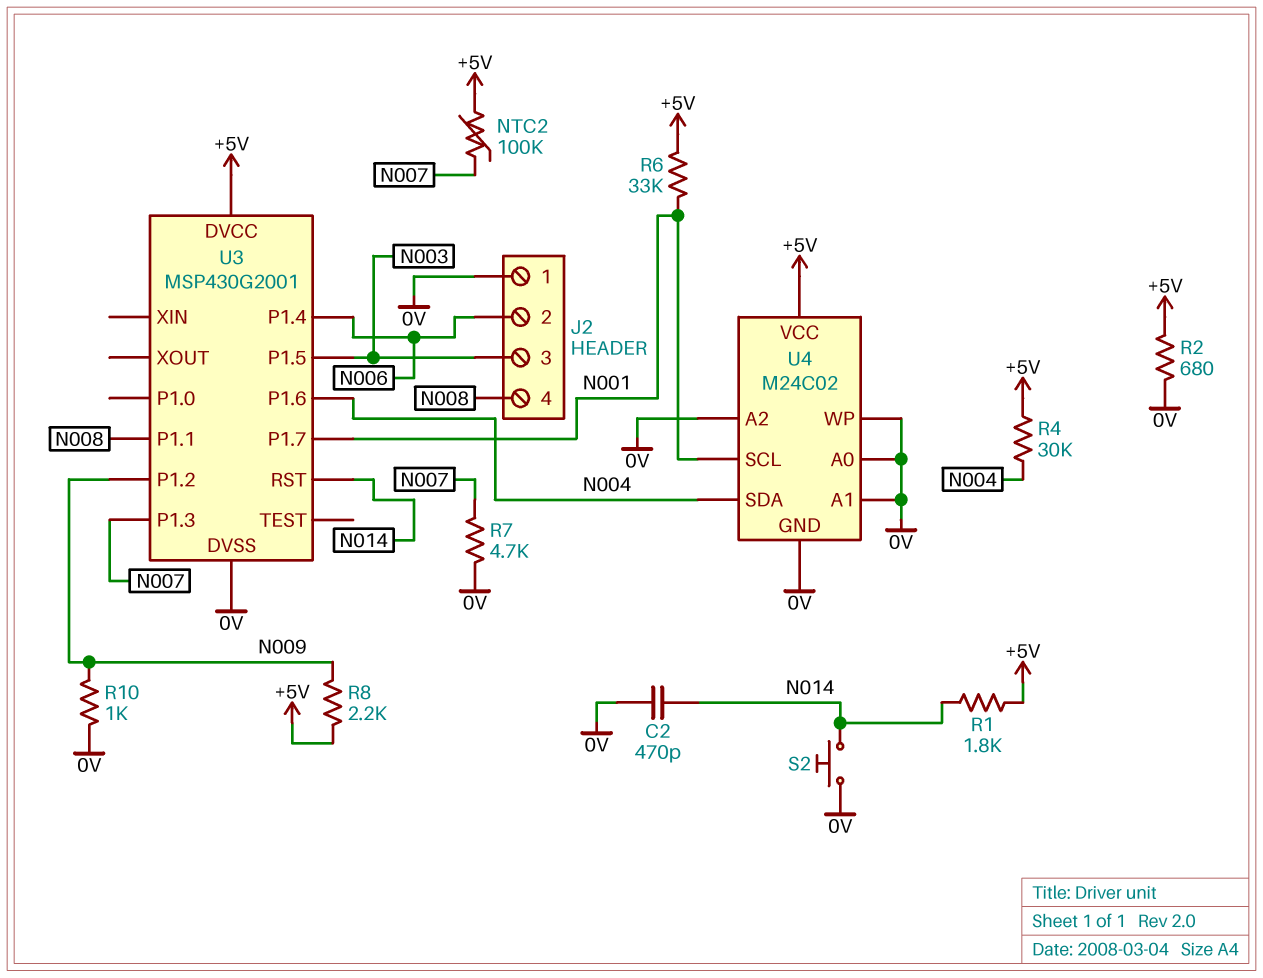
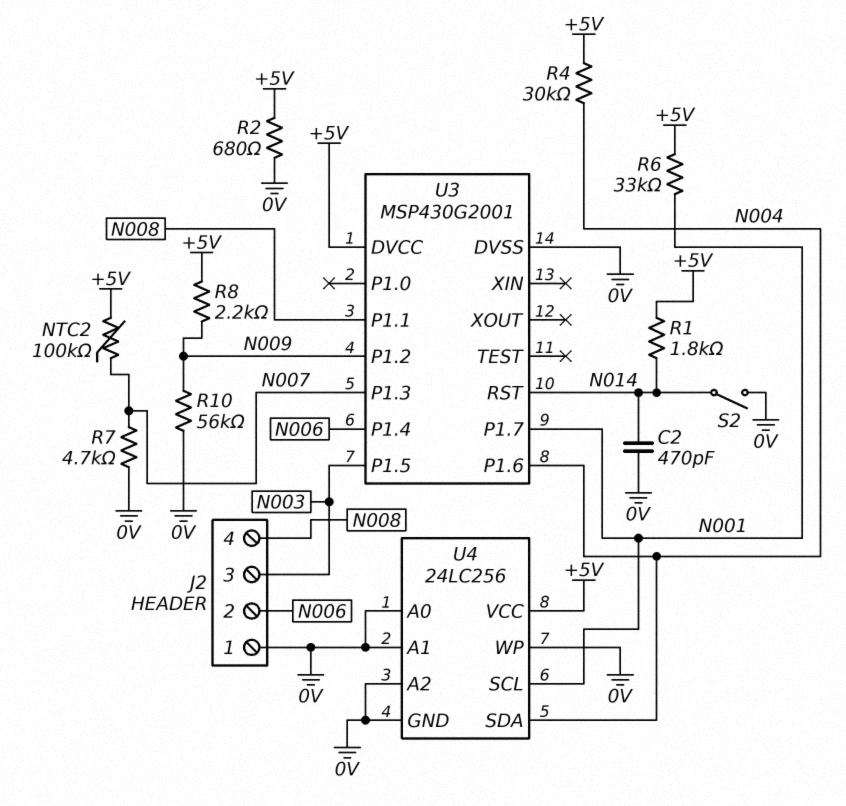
R10: 1k (0V, N009) -> 56k (0V, N009)
S2: button (0V, N014) -> switch (0V, N014)
U4: M24C02 -> 24LC256

